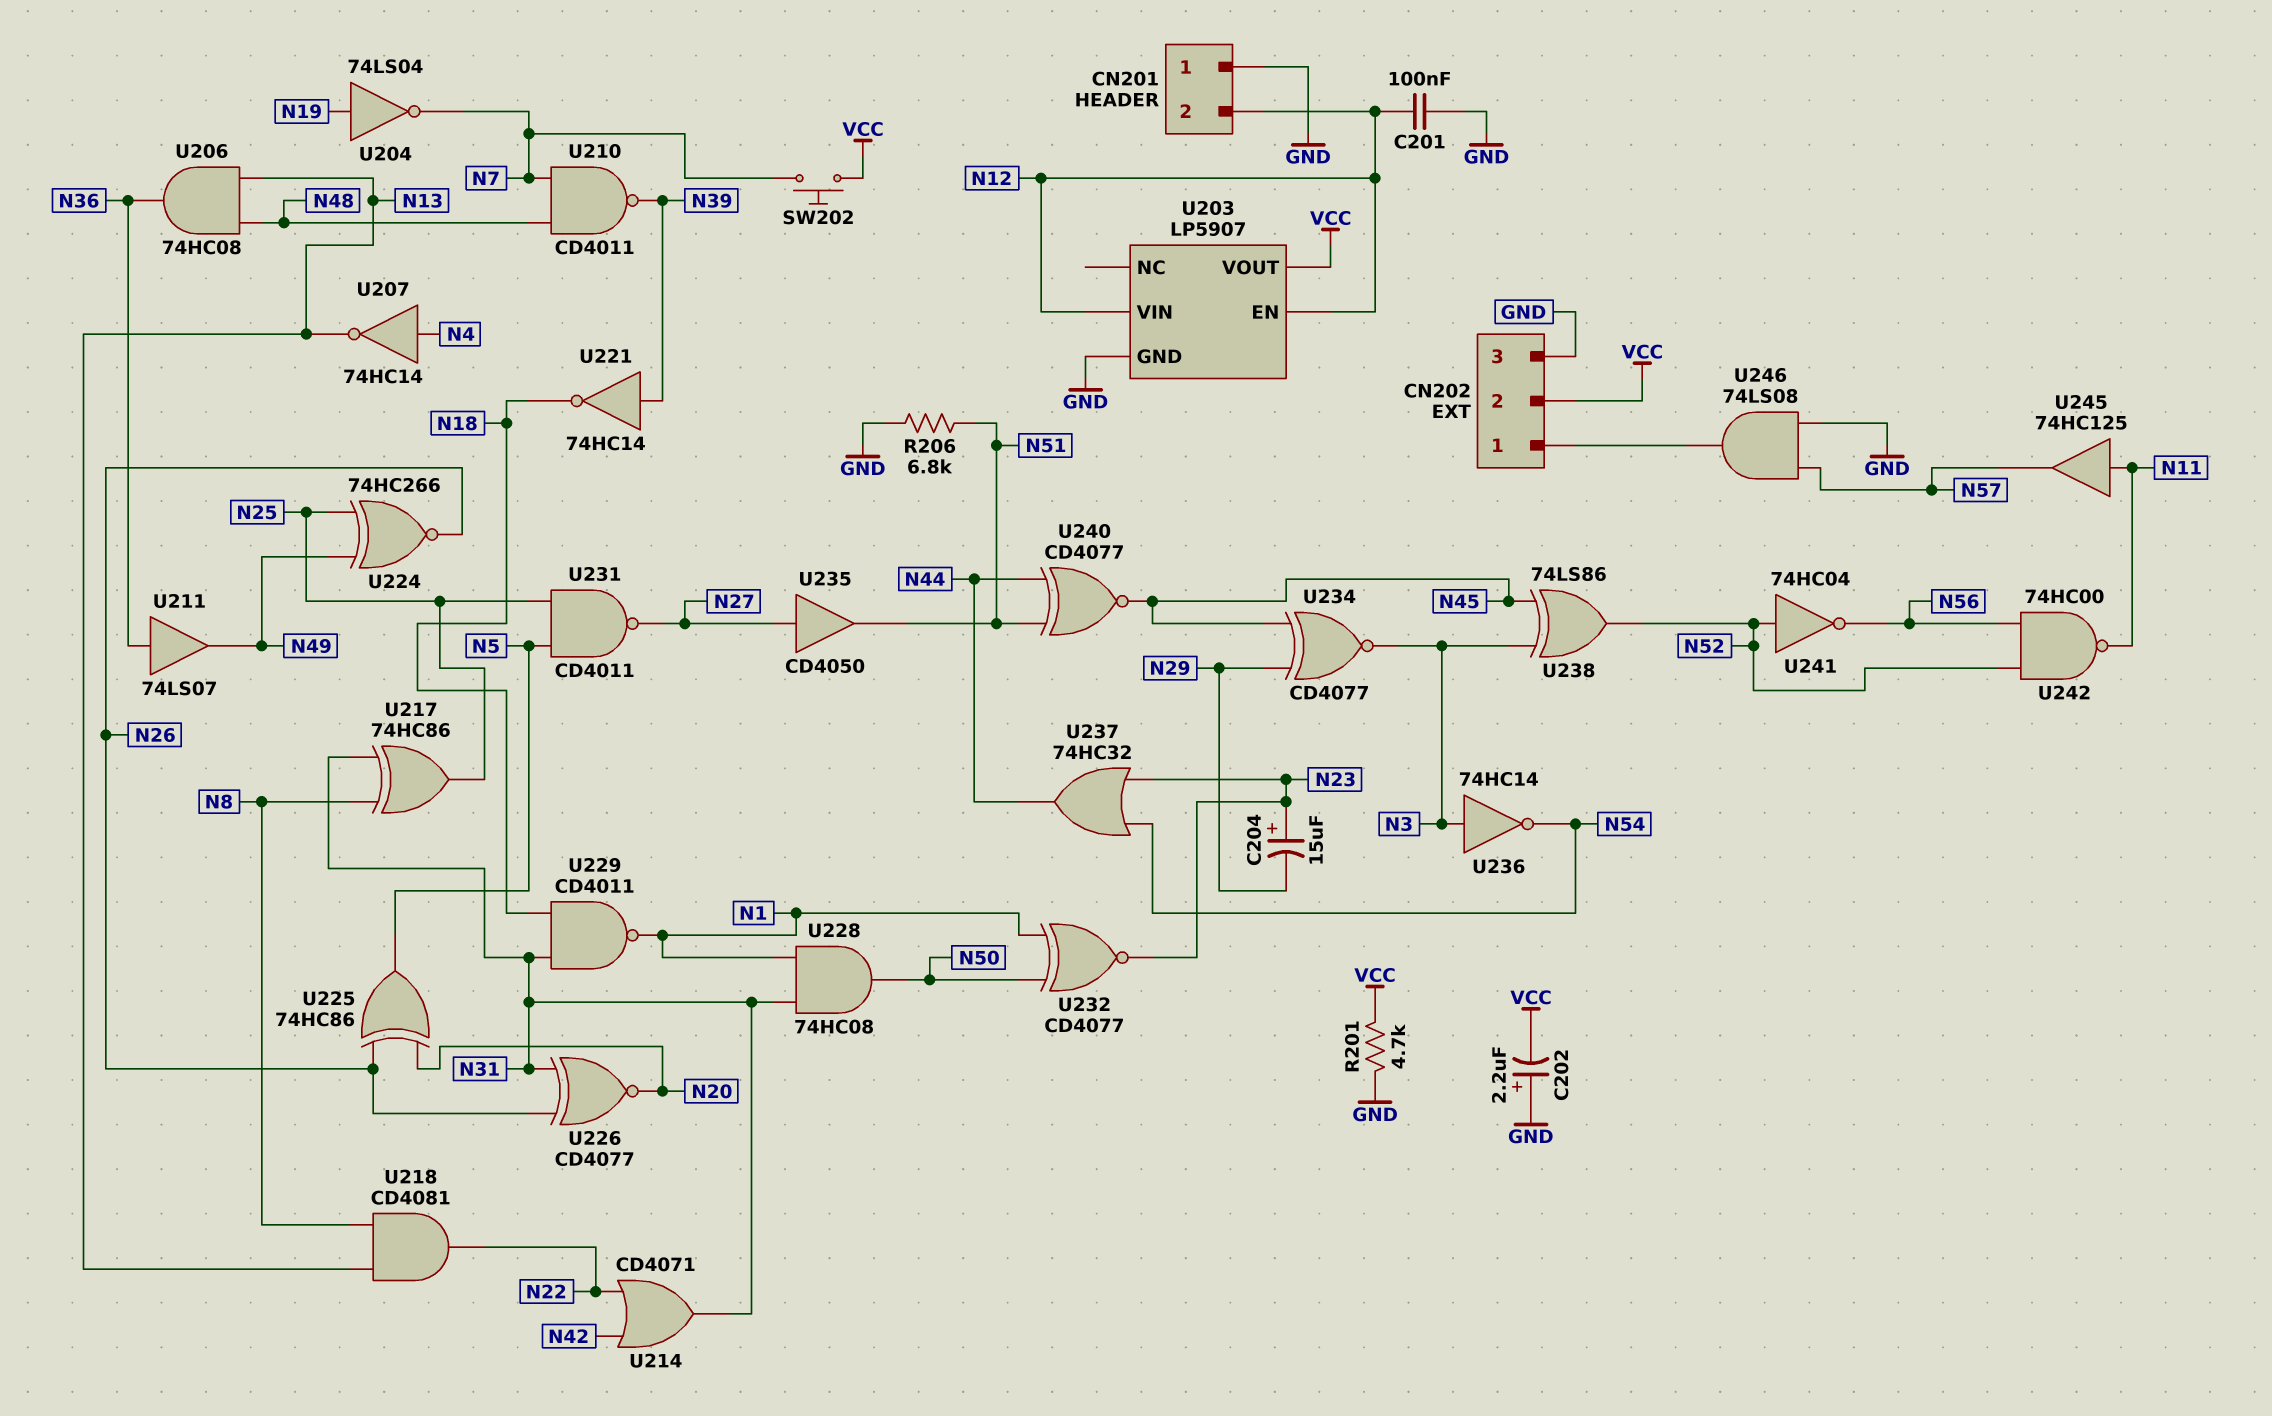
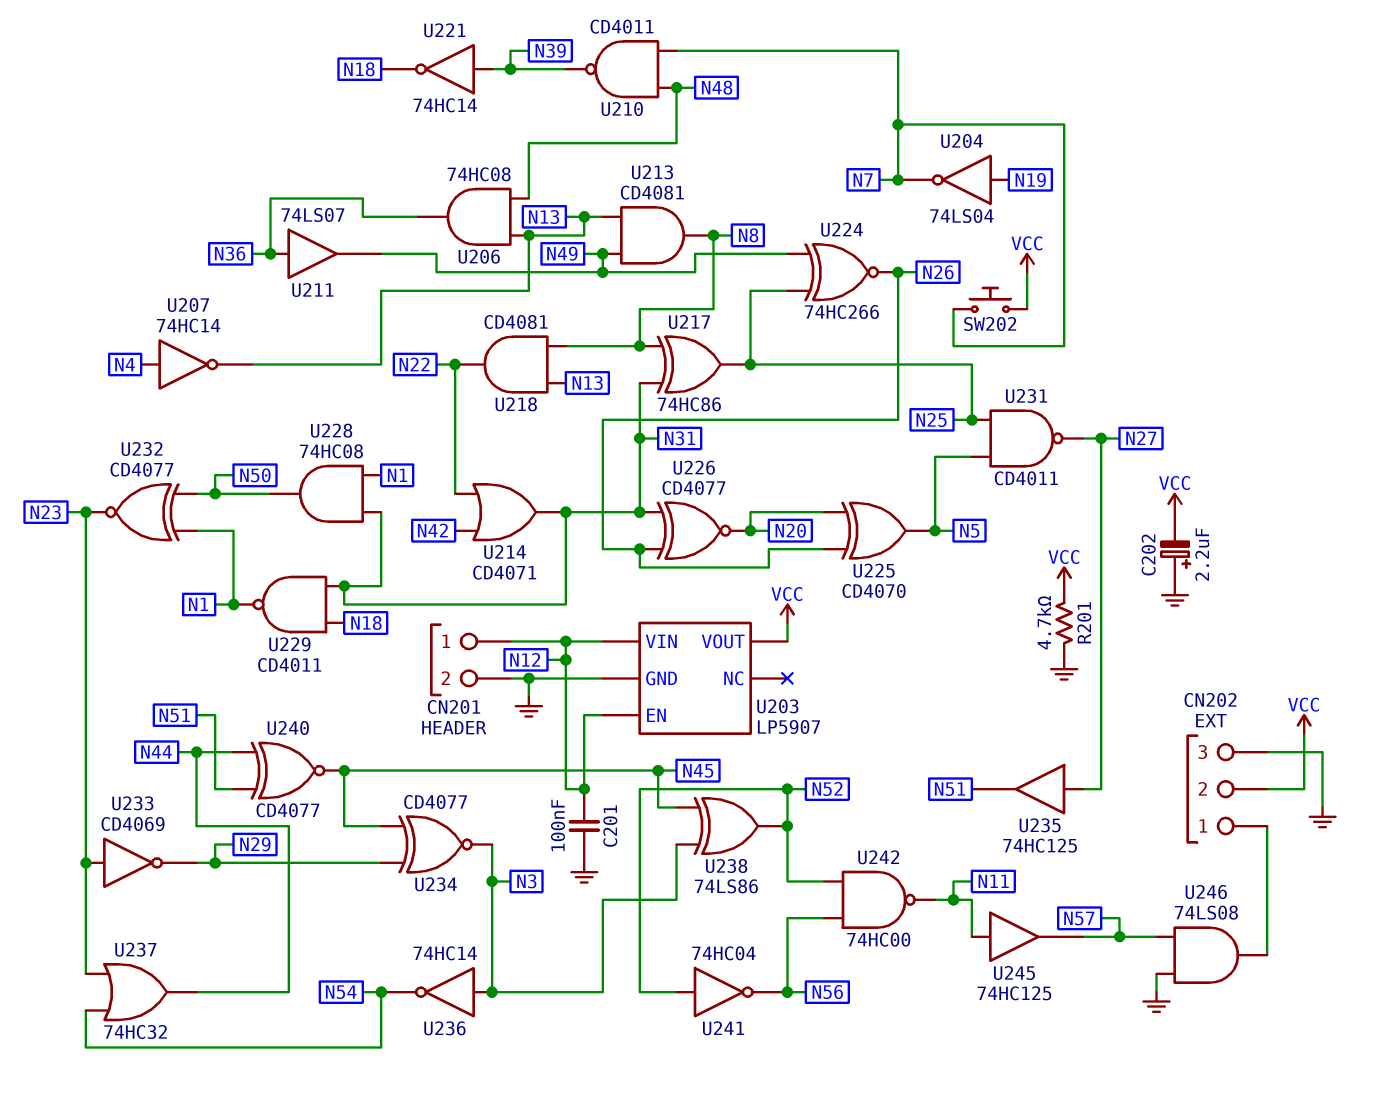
C204: 15uF (plus N23, minus N29) -> none
CN201 pin 1: GND -> N12
CN201 pin 2: N12 -> GND
R206: 6.8k (GND, N51) -> none
U213: none -> AND CD4081 (in N13, in N49, out N8)
U225: XOR 74HC86 (in N20, in N26, out N5) -> XOR CD4070 (in N20, in N26, out N5)
U233: none -> NOT CD4069 (in N23, out N29)
U235: buffer CD4050 (in N27, out N51) -> buffer 74HC125 (in N27, out N51)

